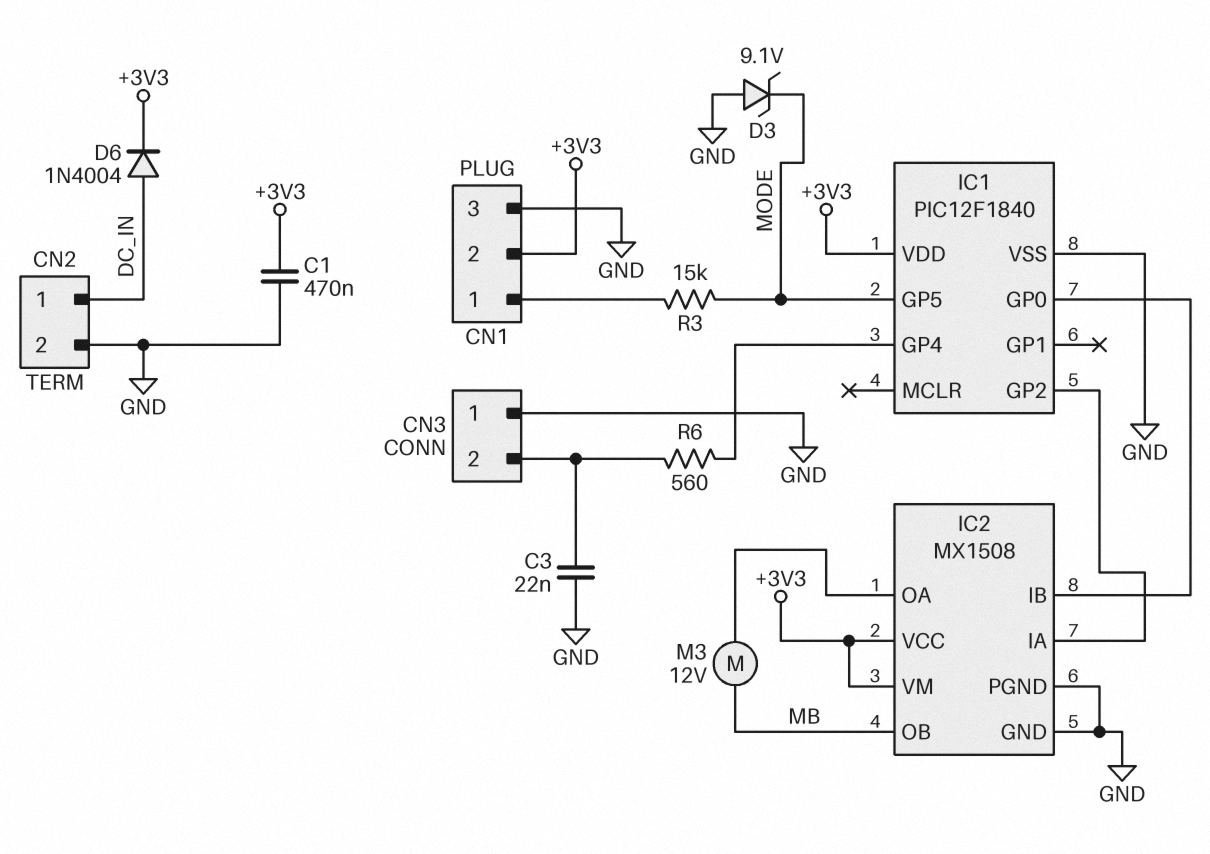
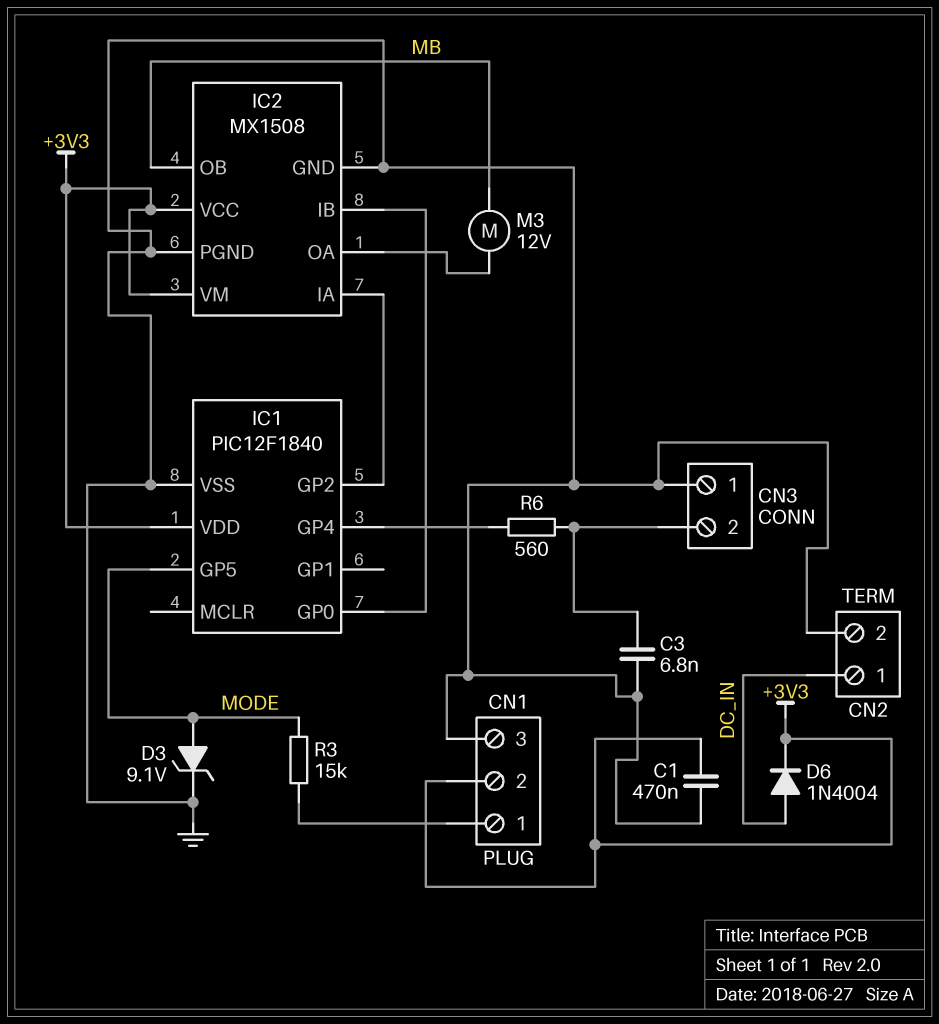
C3: 22nF (CN3/2, GND) -> 6.8nF (CN3/2, GND)
D3: zener 9.1V (A GND, K MODE) -> zener 9.1V (A MODE, K GND)

